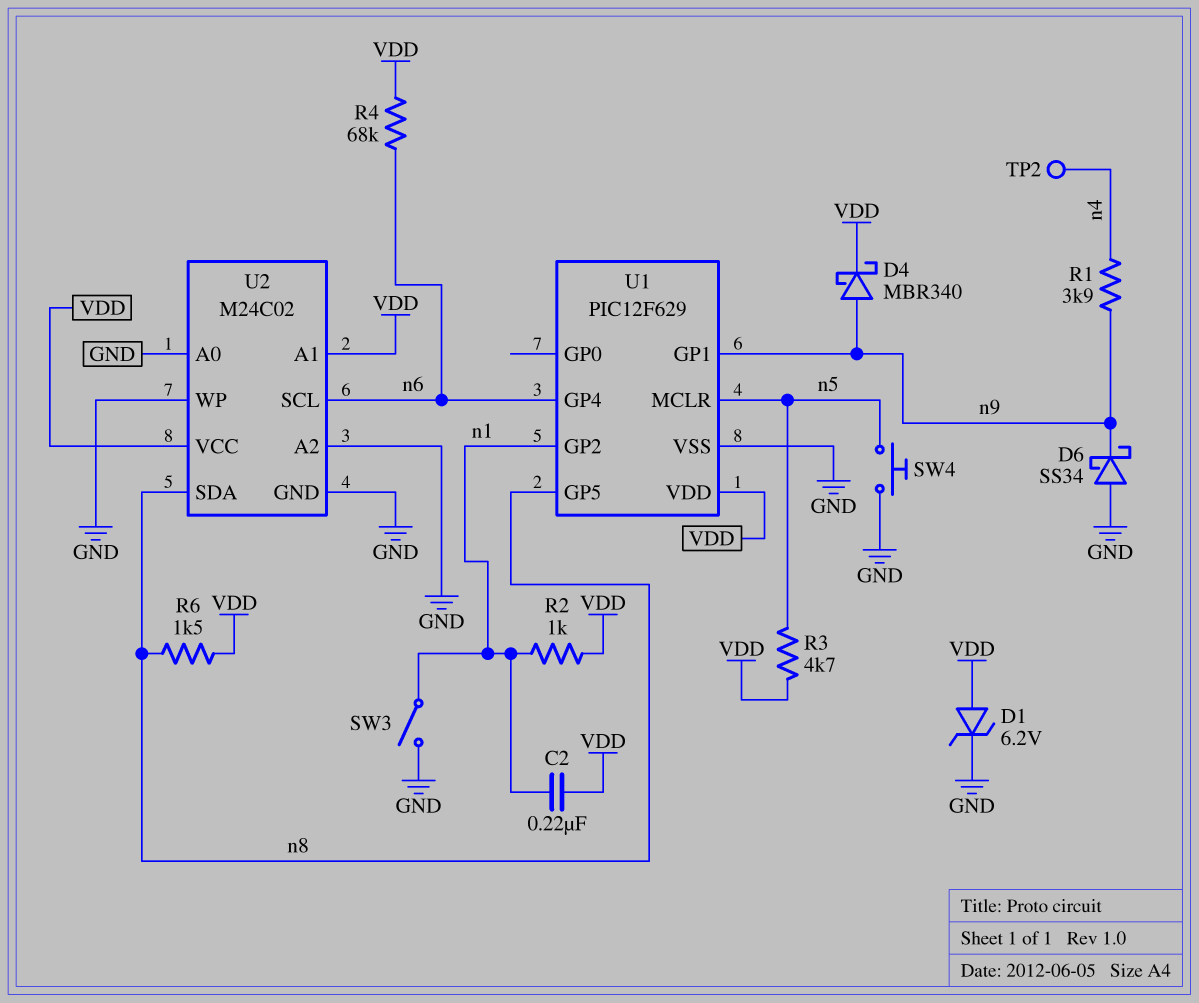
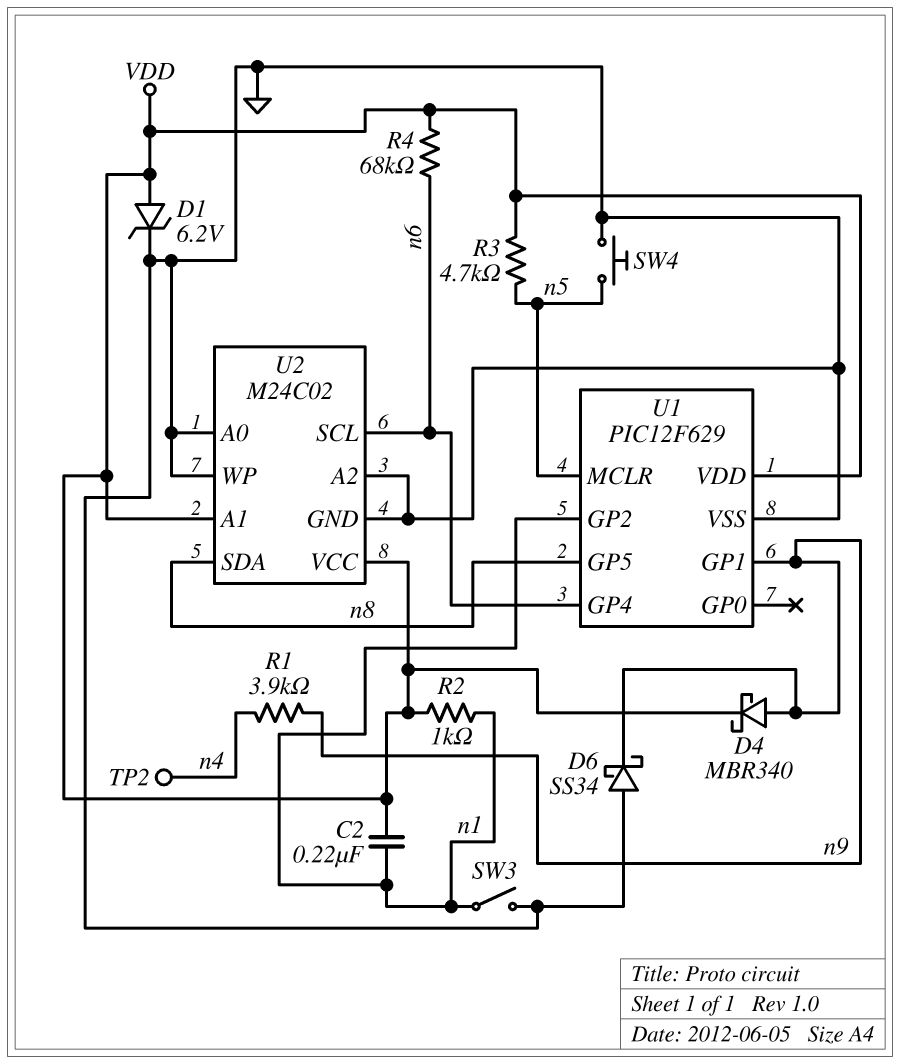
R6: 1.5k (VDD, n8) -> none

